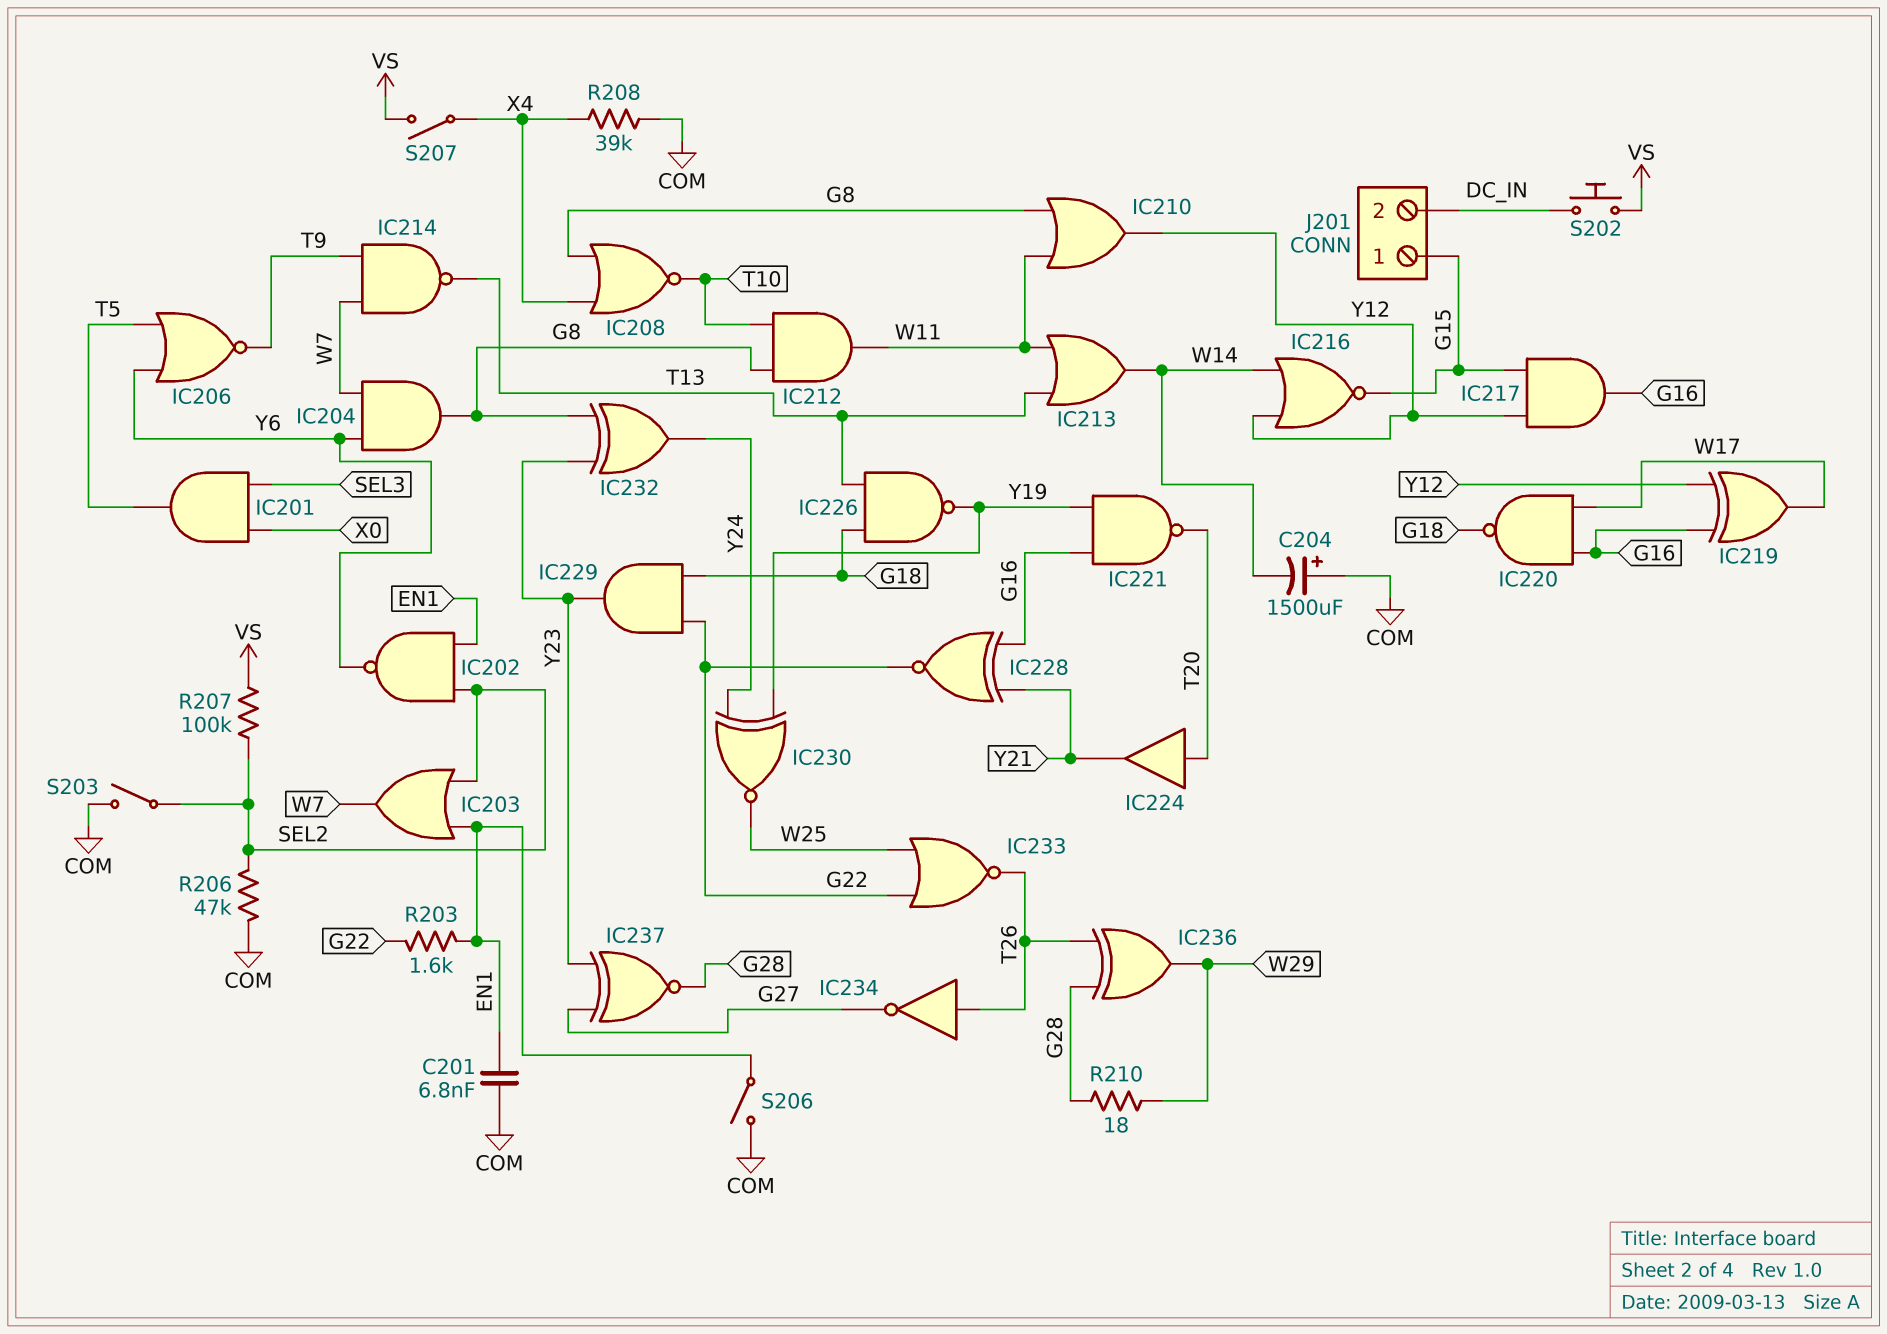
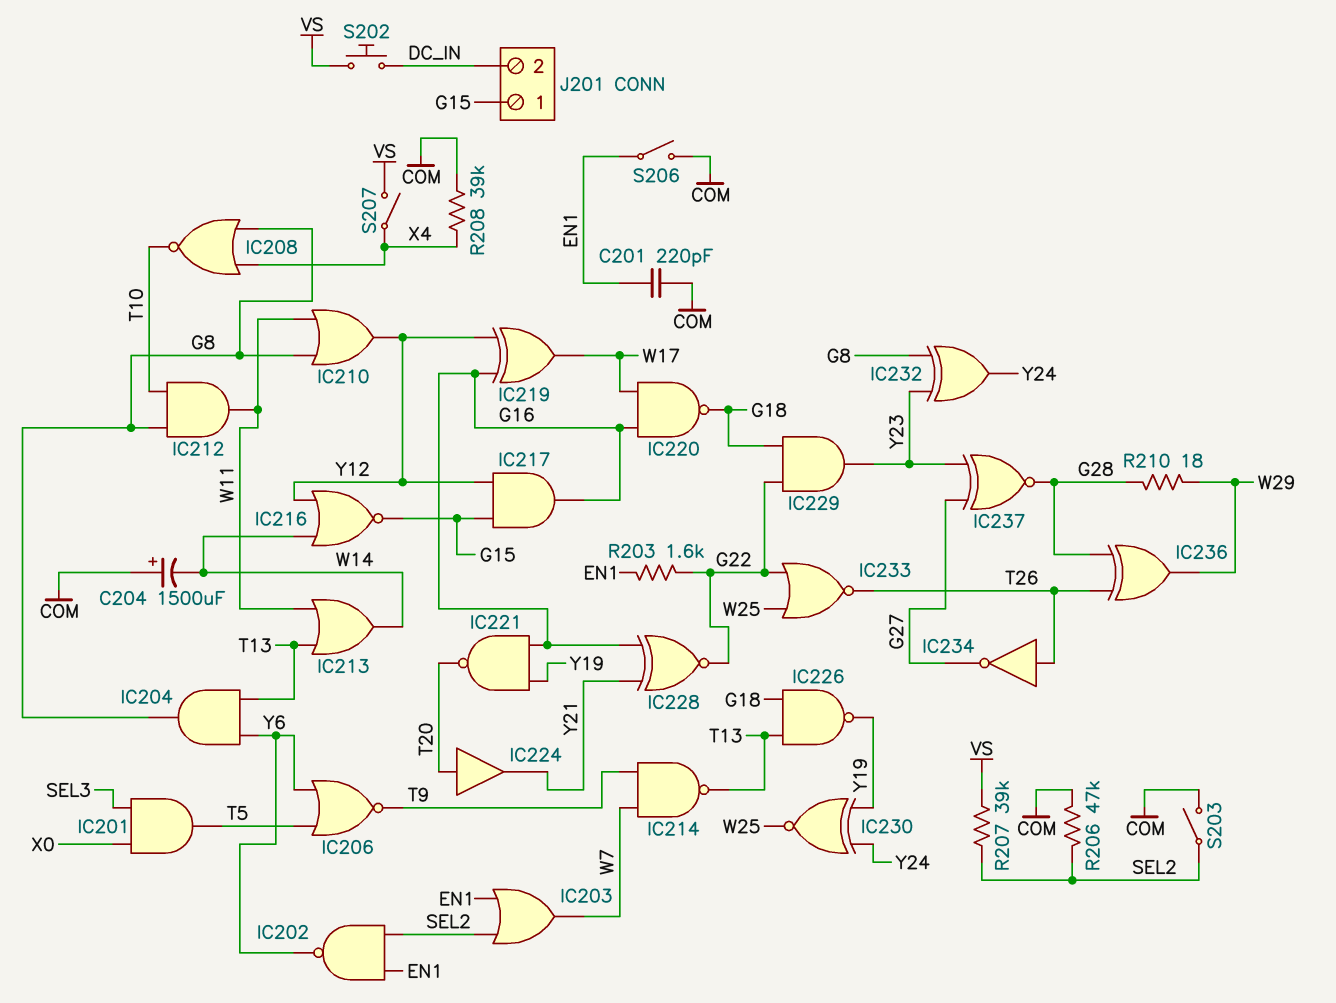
C201: 6.8nF (COM, EN1) -> 220pF (COM, EN1)
IC204: AND (in W7, in Y6, out G8) -> AND (in T13, in Y6, out G8)
R207: 100k (SEL2, VS) -> 39k (SEL2, VS)

